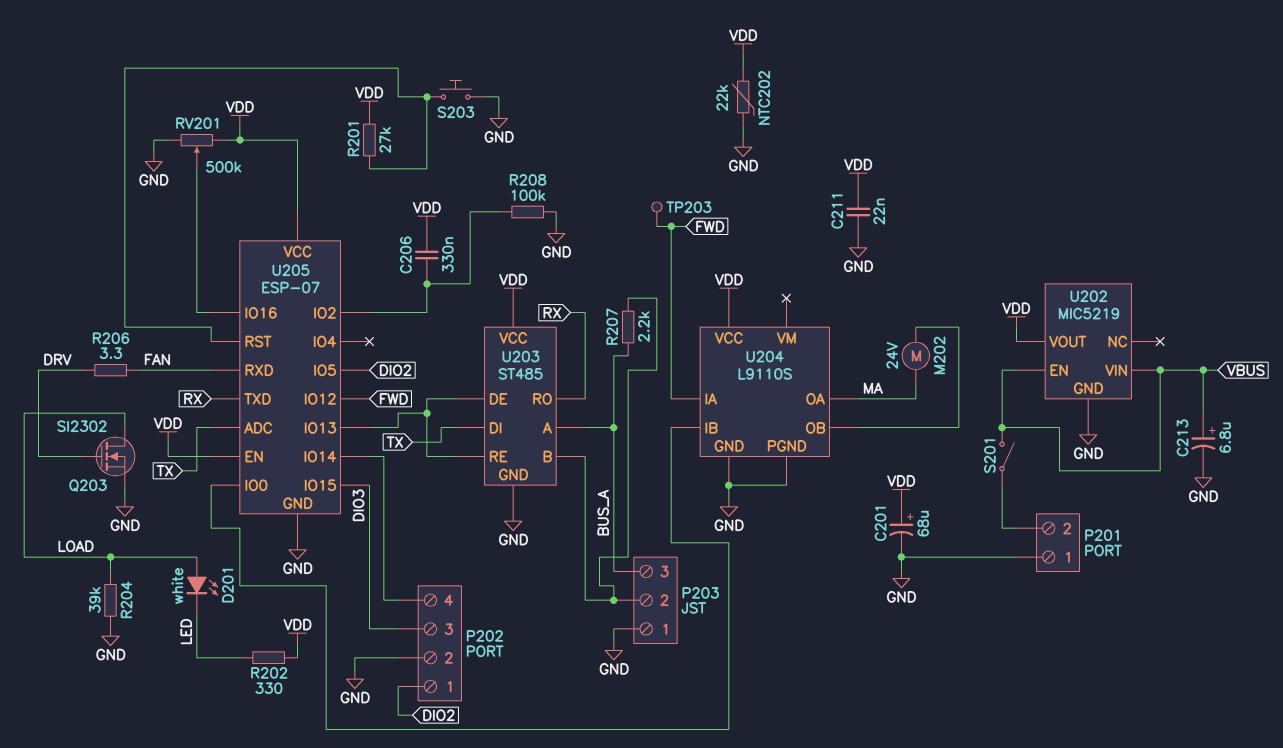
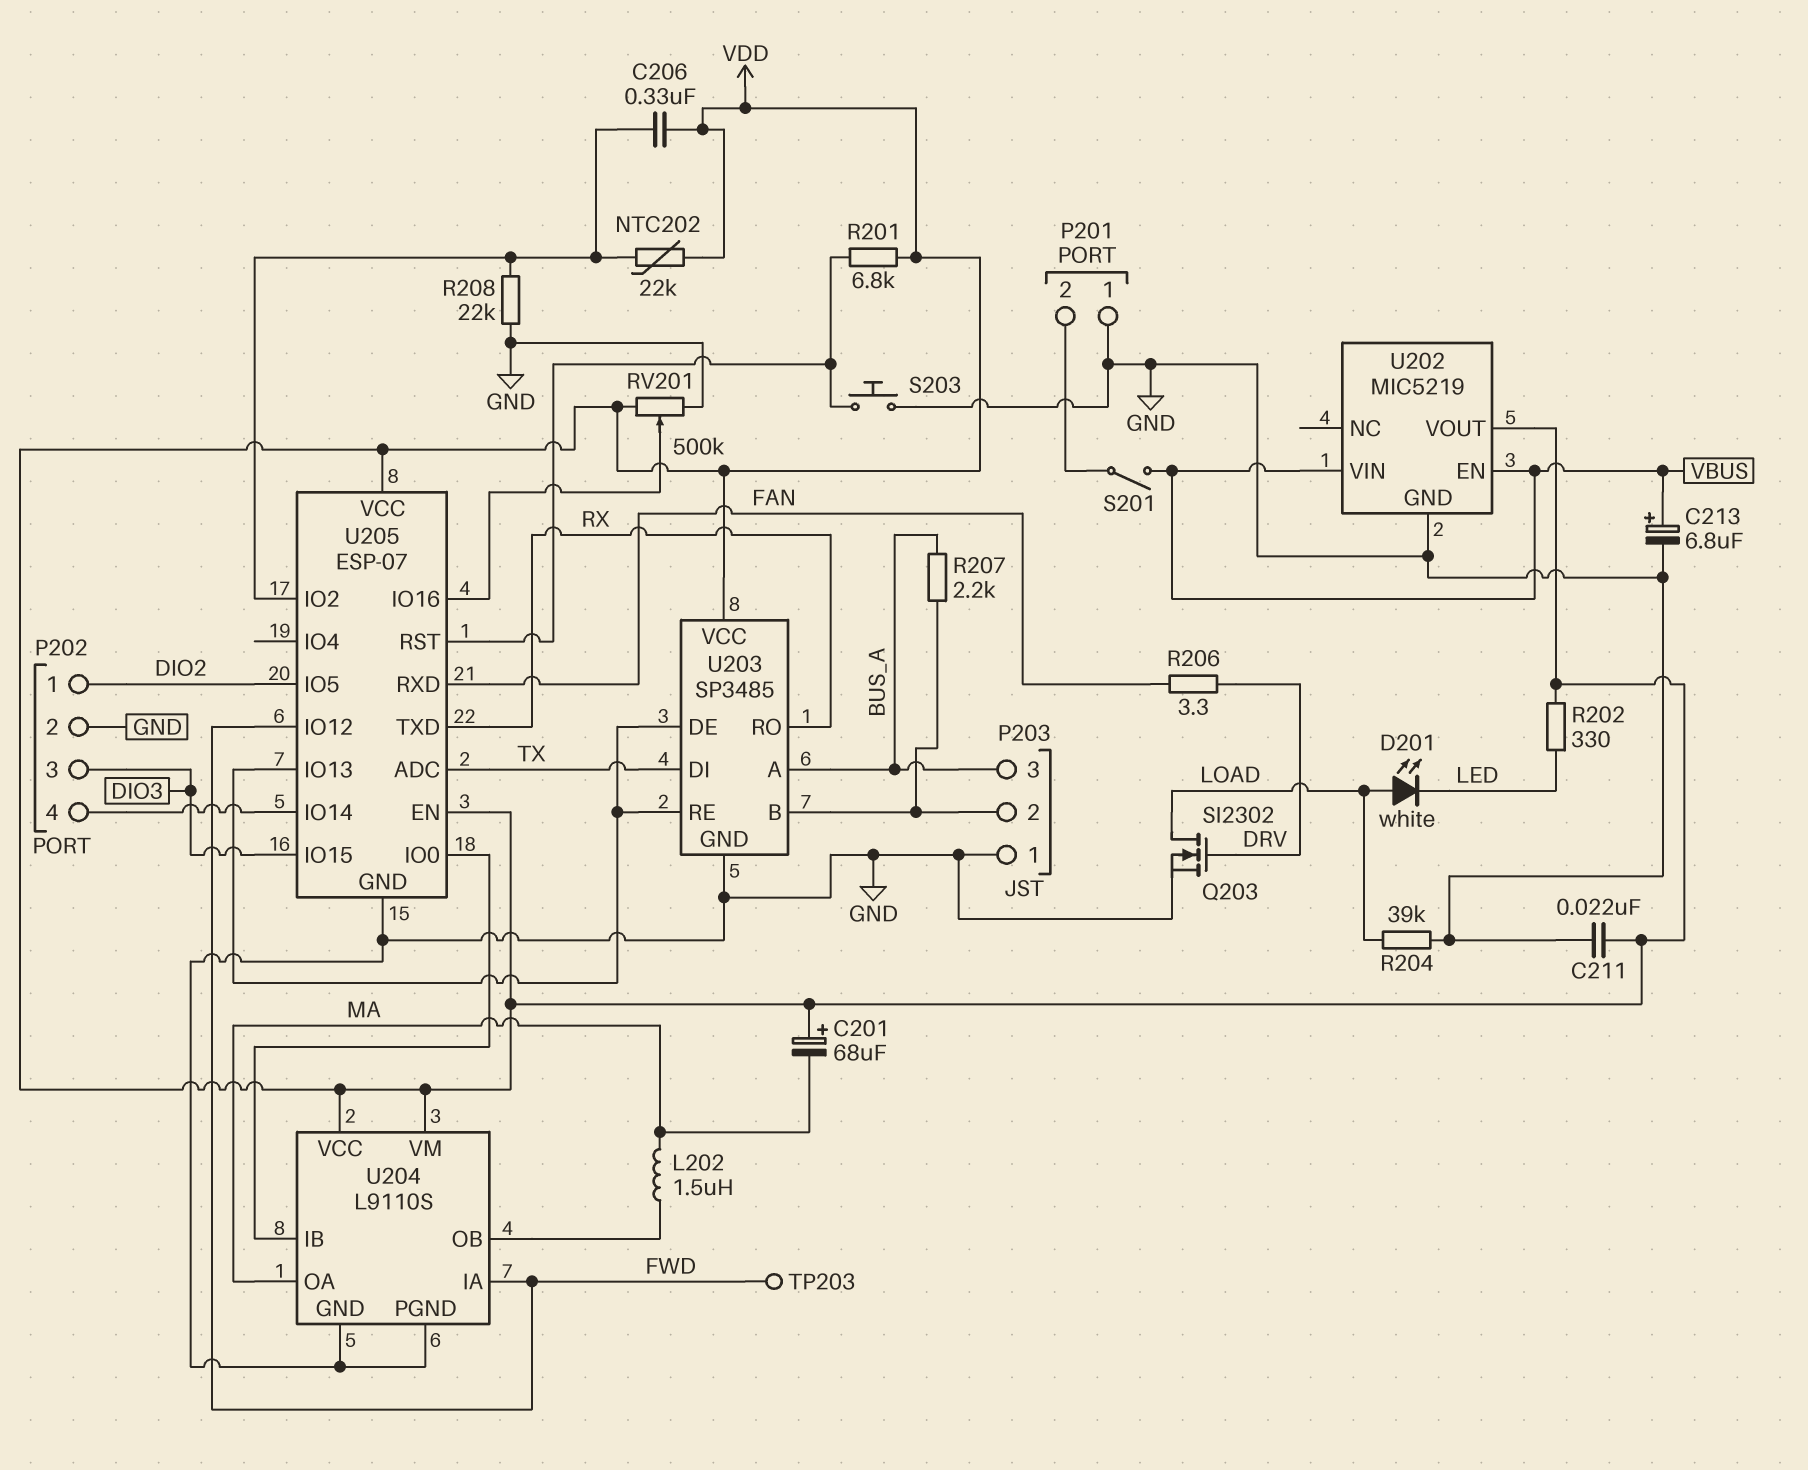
C201: 68uF (plus VDD, minus GND) -> 68uF (plus VDD, minus MA)
L202: none -> 1.5uH (MA, U204/OB)
M202: motor 24V (MA, U204/OB) -> none
NTC202: 22k (GND, VDD) -> 22k (U205/IO2, VDD)
R201: 27k (U205/RST, VDD) -> 6.8k (U205/RST, VDD)
R208: 100k (GND, U205/IO2) -> 22k (GND, U205/IO2)
U203: ST485 -> SP3485
U204 pin VM: none -> VDD

